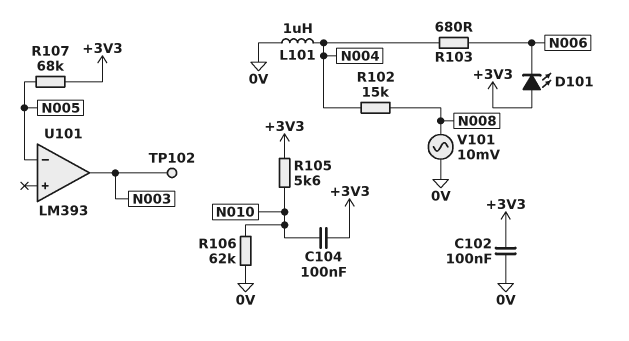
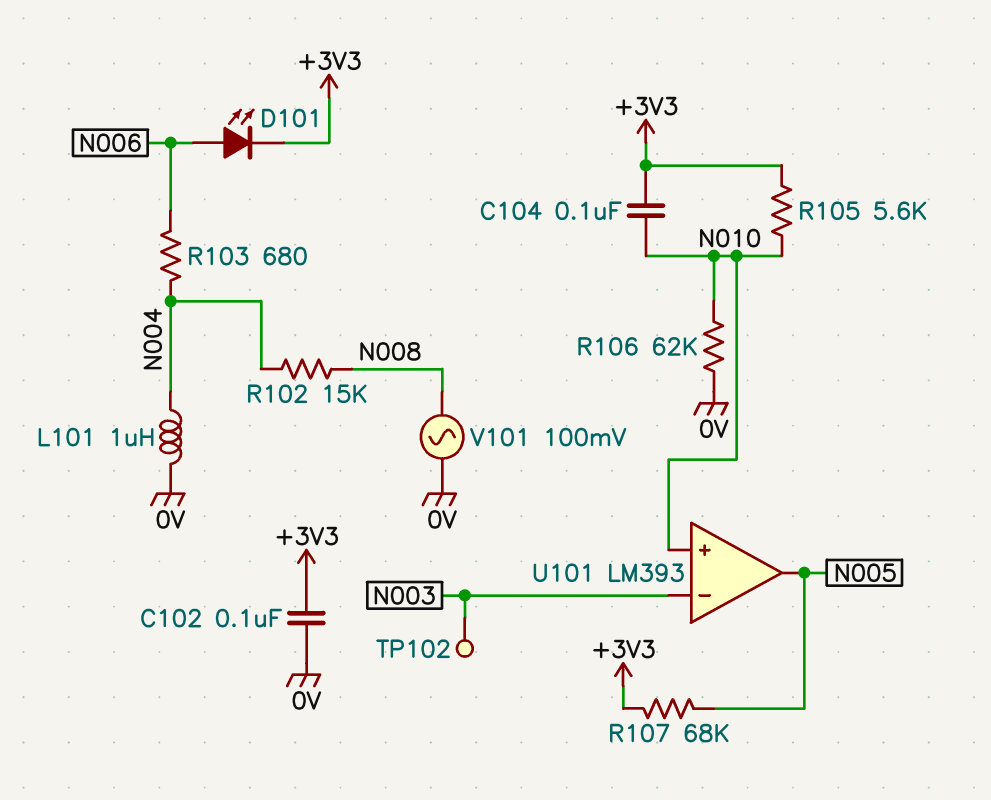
D101: LED (A +3V3, K N006) -> LED (A N006, K +3V3)
U101 pin in+: none -> N010
U101 pin in-: N005 -> N003
U101 pin out: N003 -> N005
V101: AC 10mV (0V, N008) -> AC 100mV (0V, N008)

